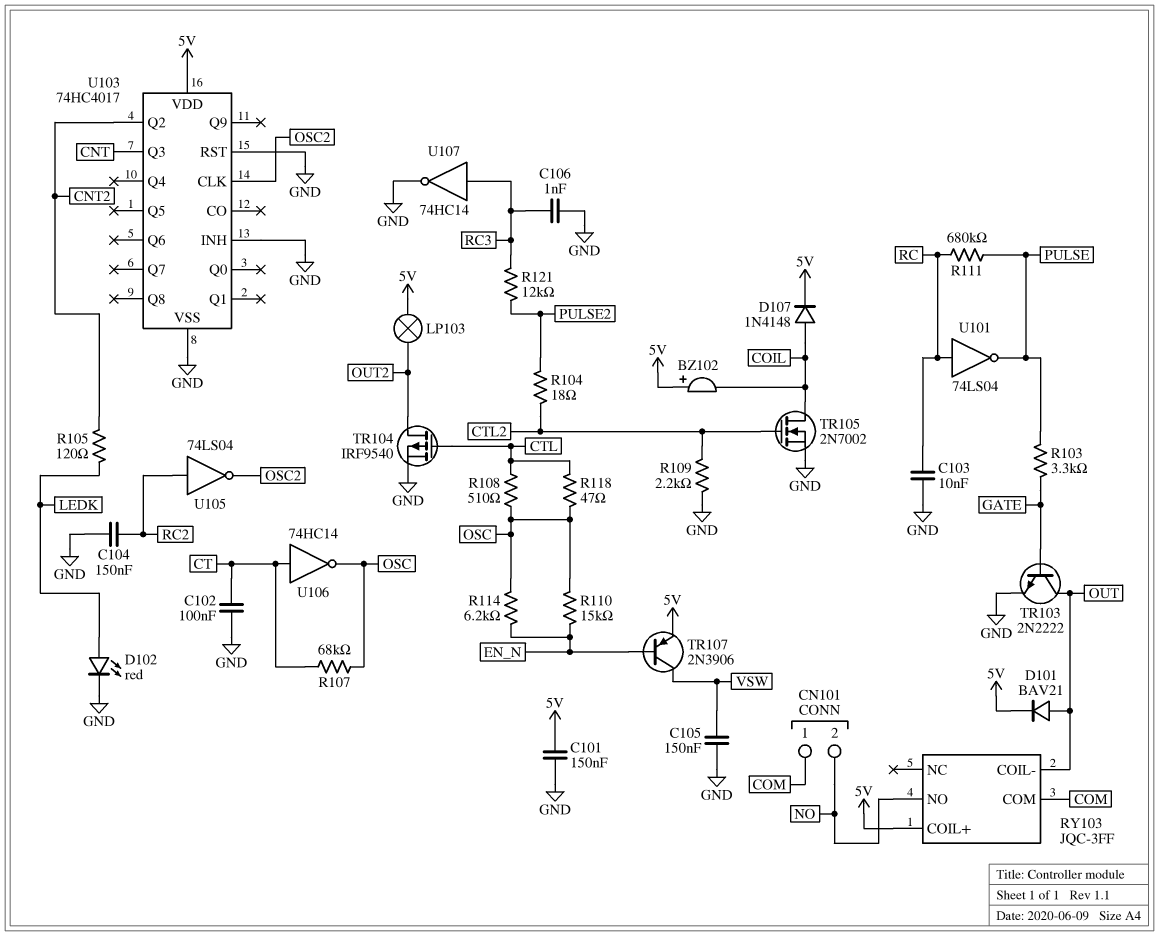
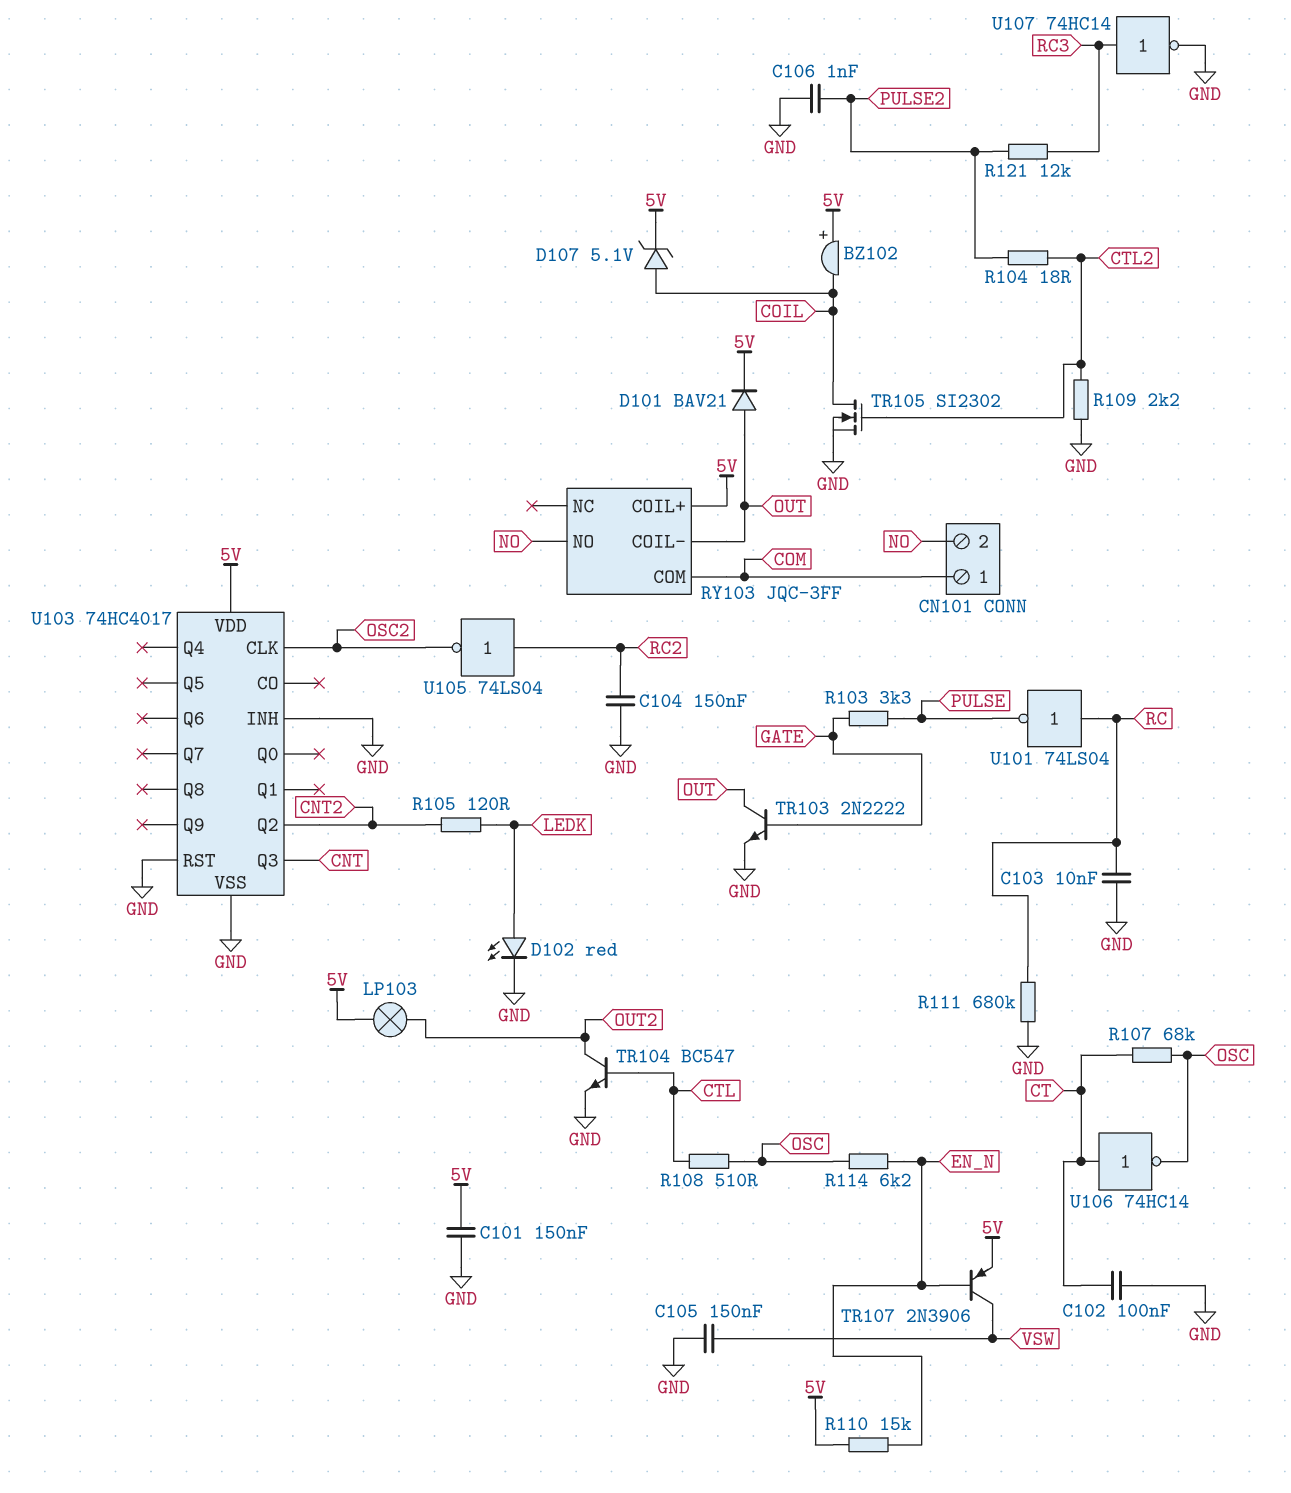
C106: 1nF (GND, RC3) -> 1nF (GND, PULSE2)
D107: diode 1N4148 (A COIL, K 5V) -> zener 5.1V (A COIL, K 5V)
R110: 15k (EN_N, OSC) -> 15k (5V, EN_N)
R111: 680k (PULSE, RC) -> 680k (GND, RC)
R118: 47 (CTL, OSC) -> none
TR104: PMOS IRF9540 (G CTL, D OUT2, S GND) -> NPN BC547 (B CTL, C OUT2, E GND)
TR105: NMOS 2N7002 (G CTL2, D COIL, S GND) -> NMOS SI2302 (G CTL2, D COIL, S GND)

